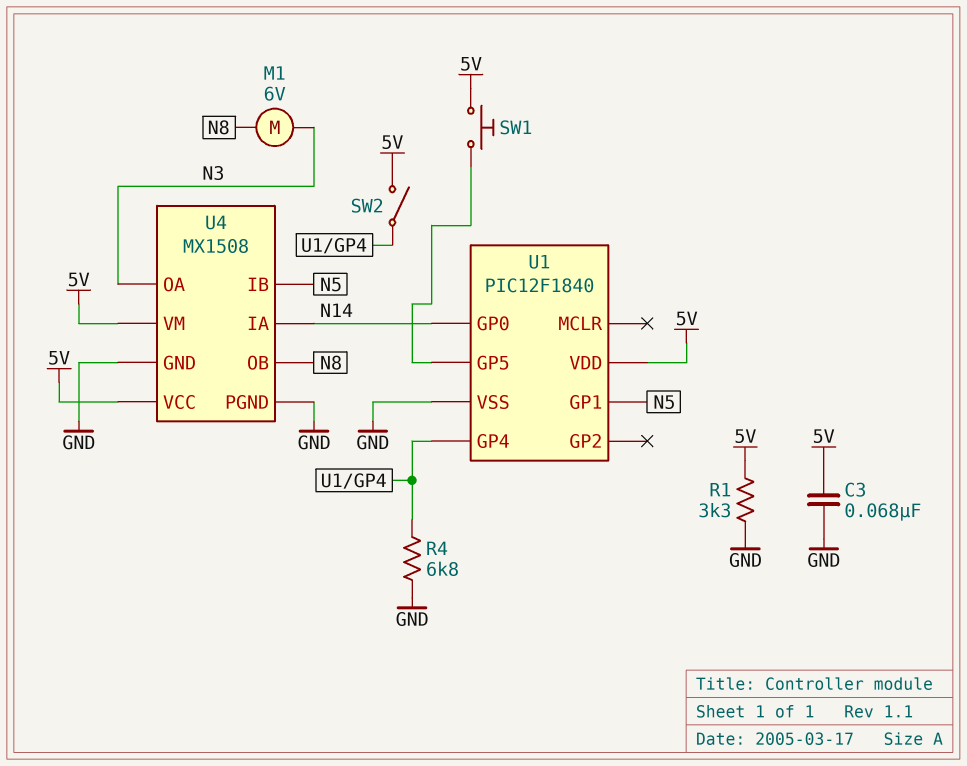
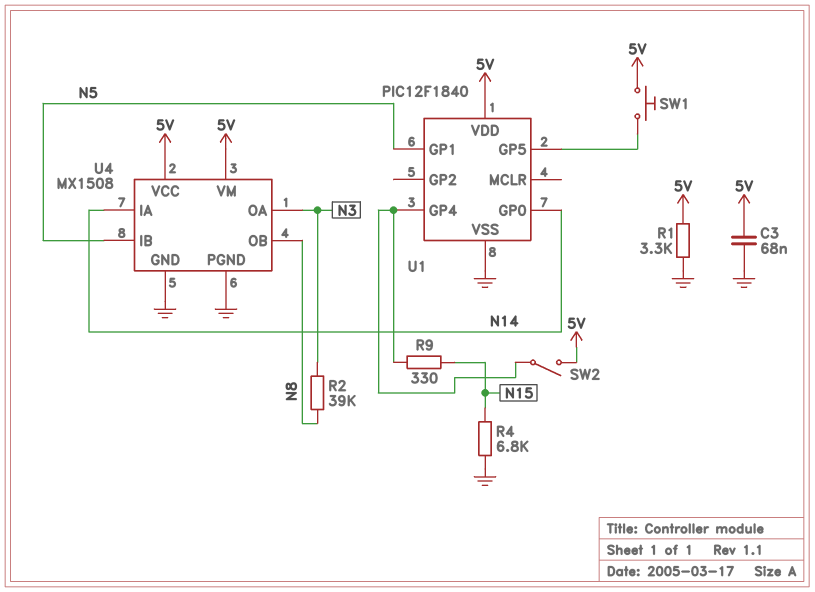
M1: motor 6V (N3, N8) -> none
R2: none -> 39k (N3, N8)
R4: 6.8k (GND, U1/GP4) -> 6.8k (GND, N15)
R9: none -> 330 (N15, U1/GP4)

